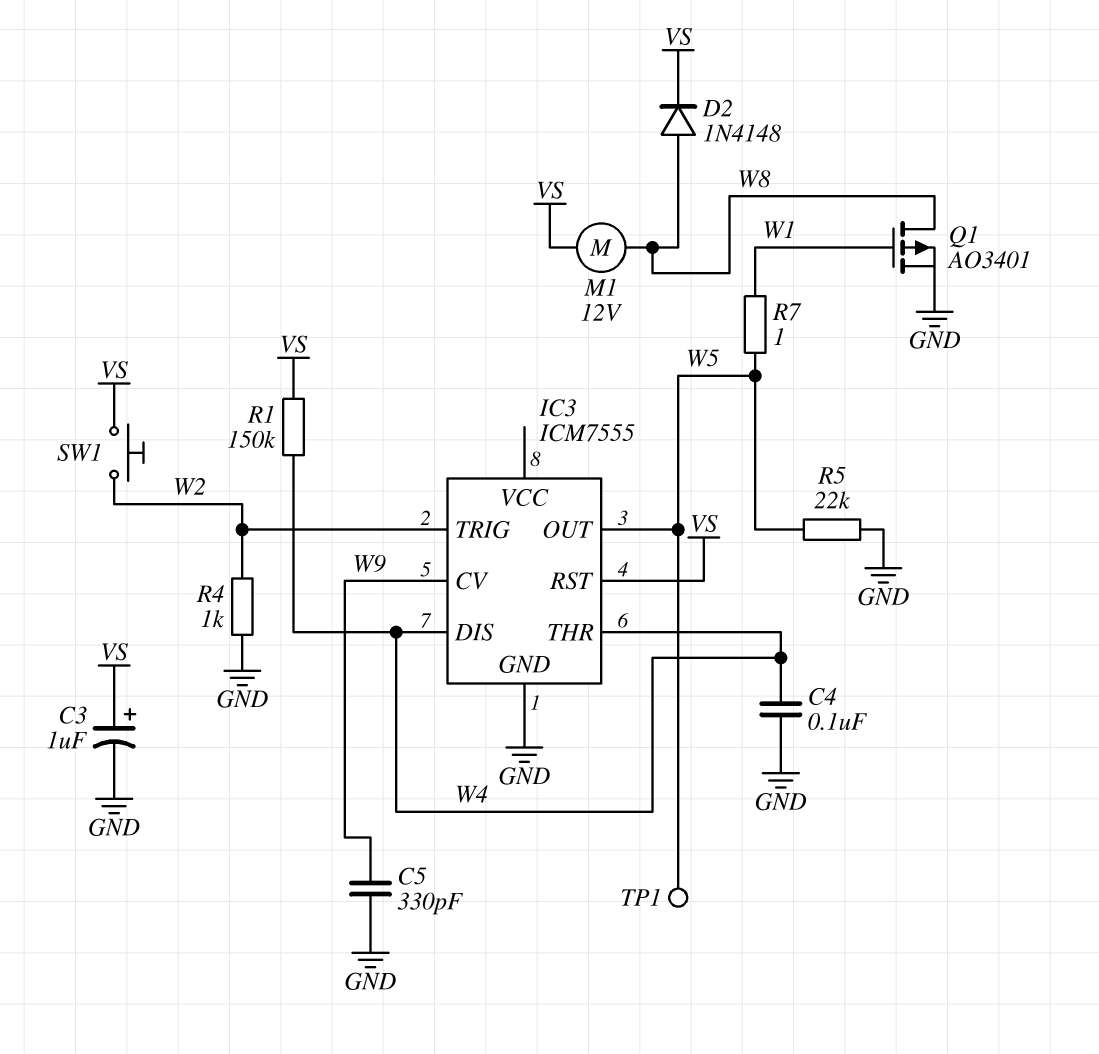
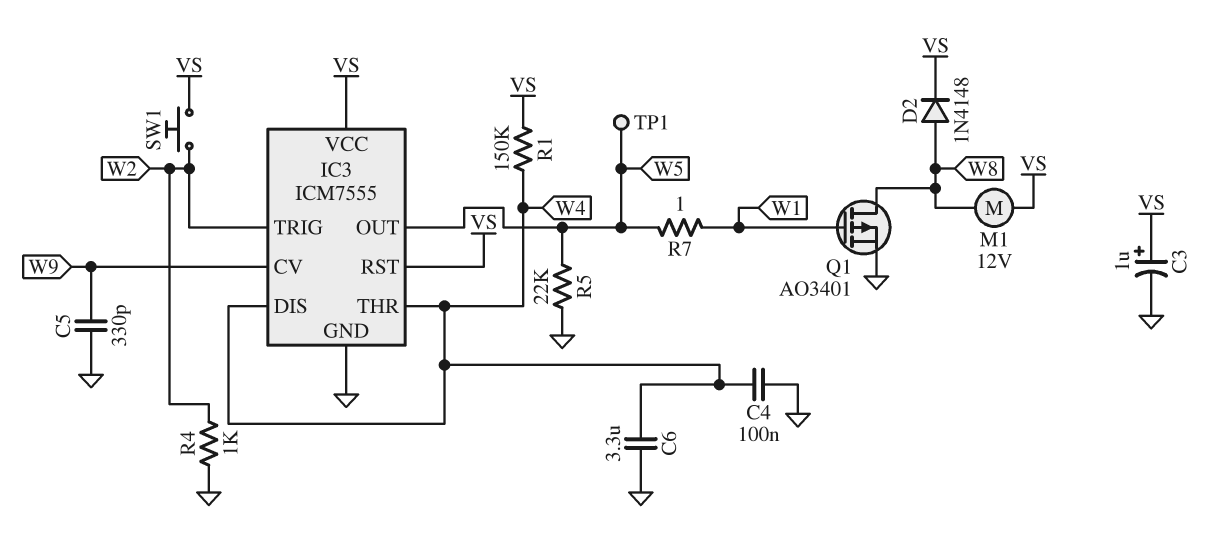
C6: none -> 3.3uF (GND, W4)
IC3 pin VCC: none -> VS

